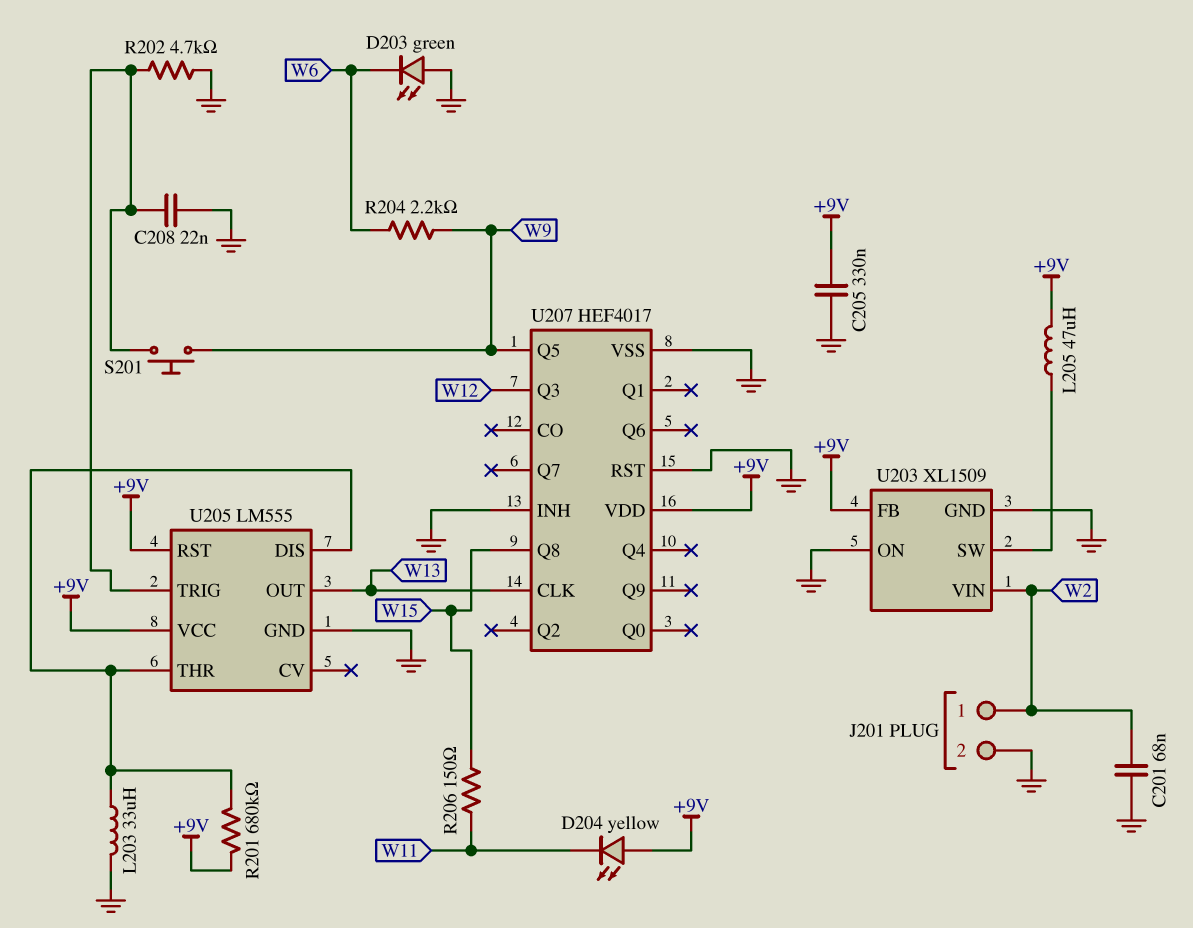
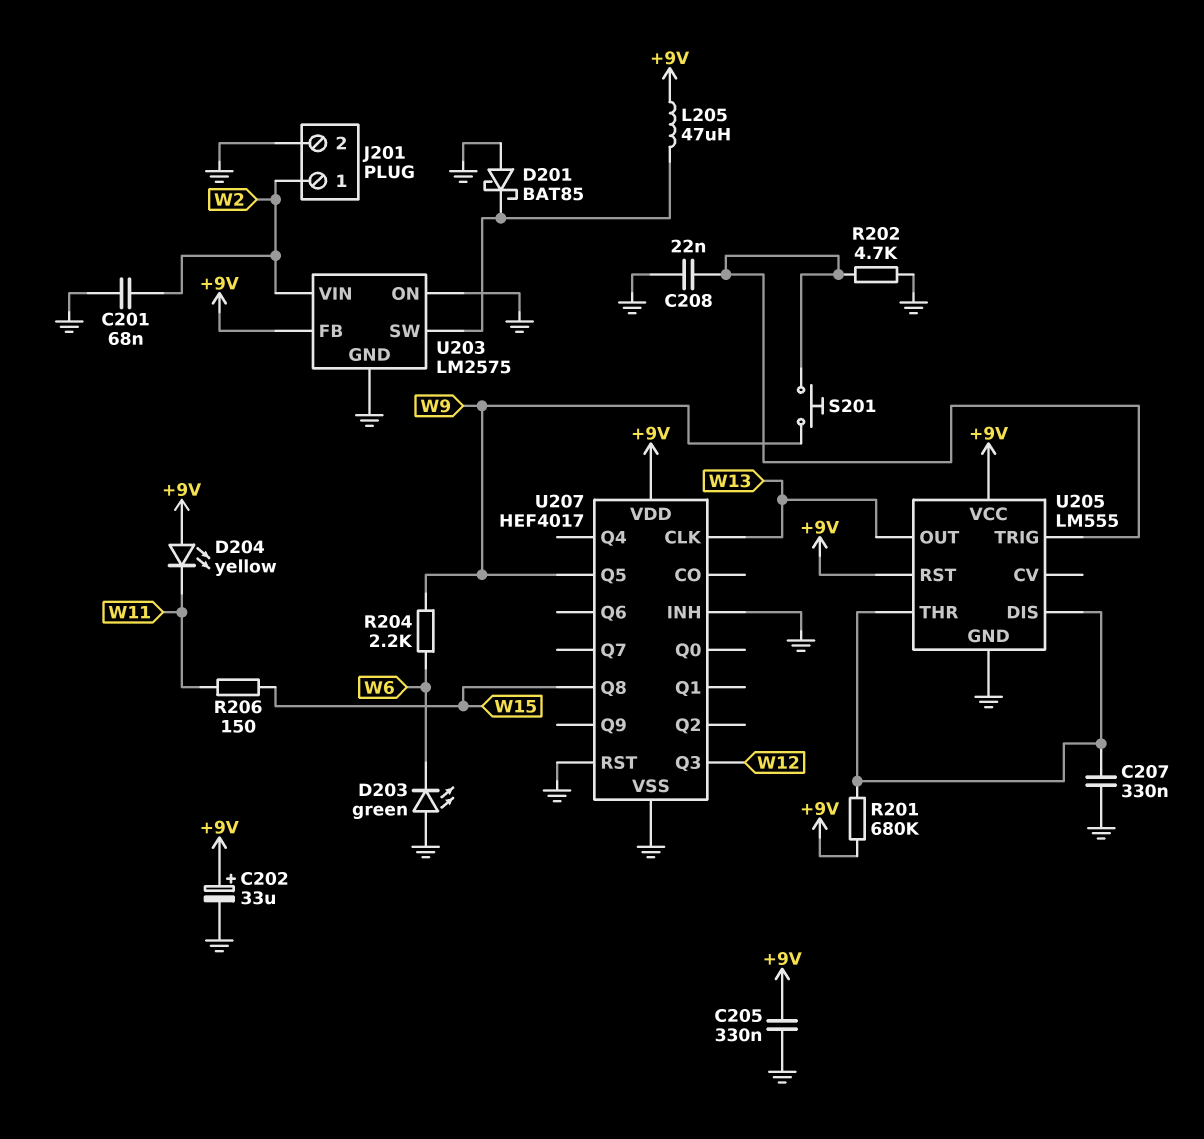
C202: none -> 33uF (plus +9V, minus GND)
C207: none -> 330nF (GND, U205/DIS)
D201: none -> schottky BAT85 (A GND, K U203/SW)
L203: 33uH (GND, U205/DIS) -> none
U203: XL1509 -> LM2575

